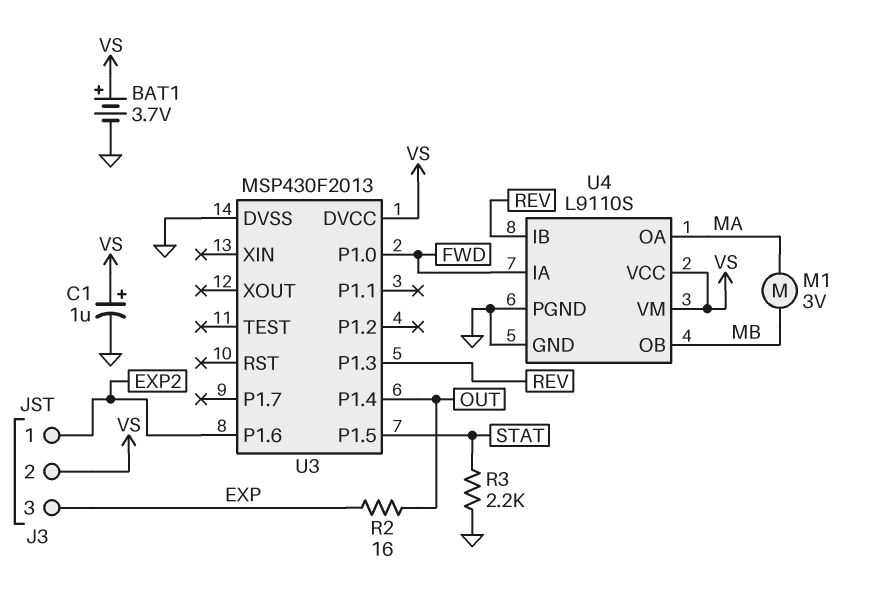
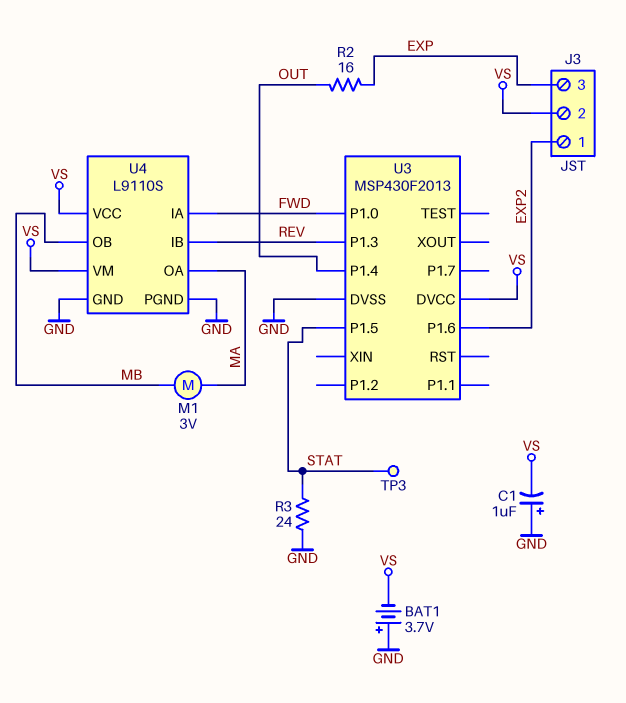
BAT1: 3.7V (plus VS, minus GND) -> 3.7V (plus GND, minus VS)
C1: 1uF (plus VS, minus GND) -> 1uF (plus GND, minus VS)
R3: 2.2k (GND, STAT) -> 24 (GND, STAT)
TP3: none -> test point (STAT)

